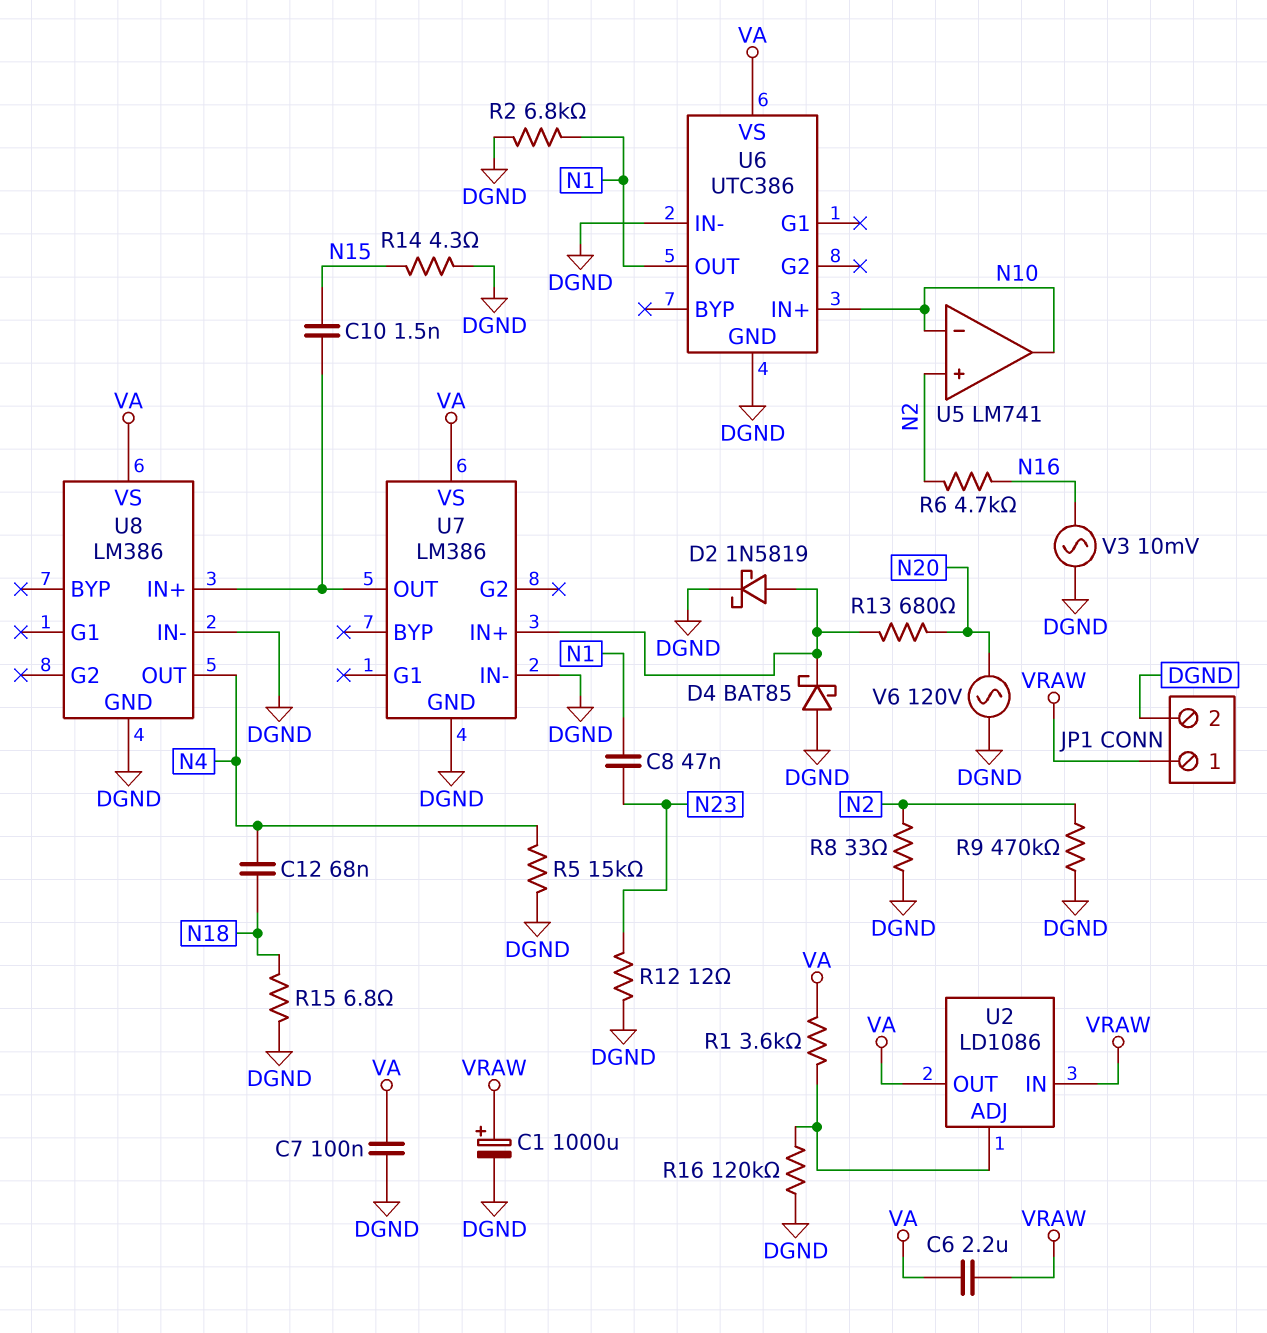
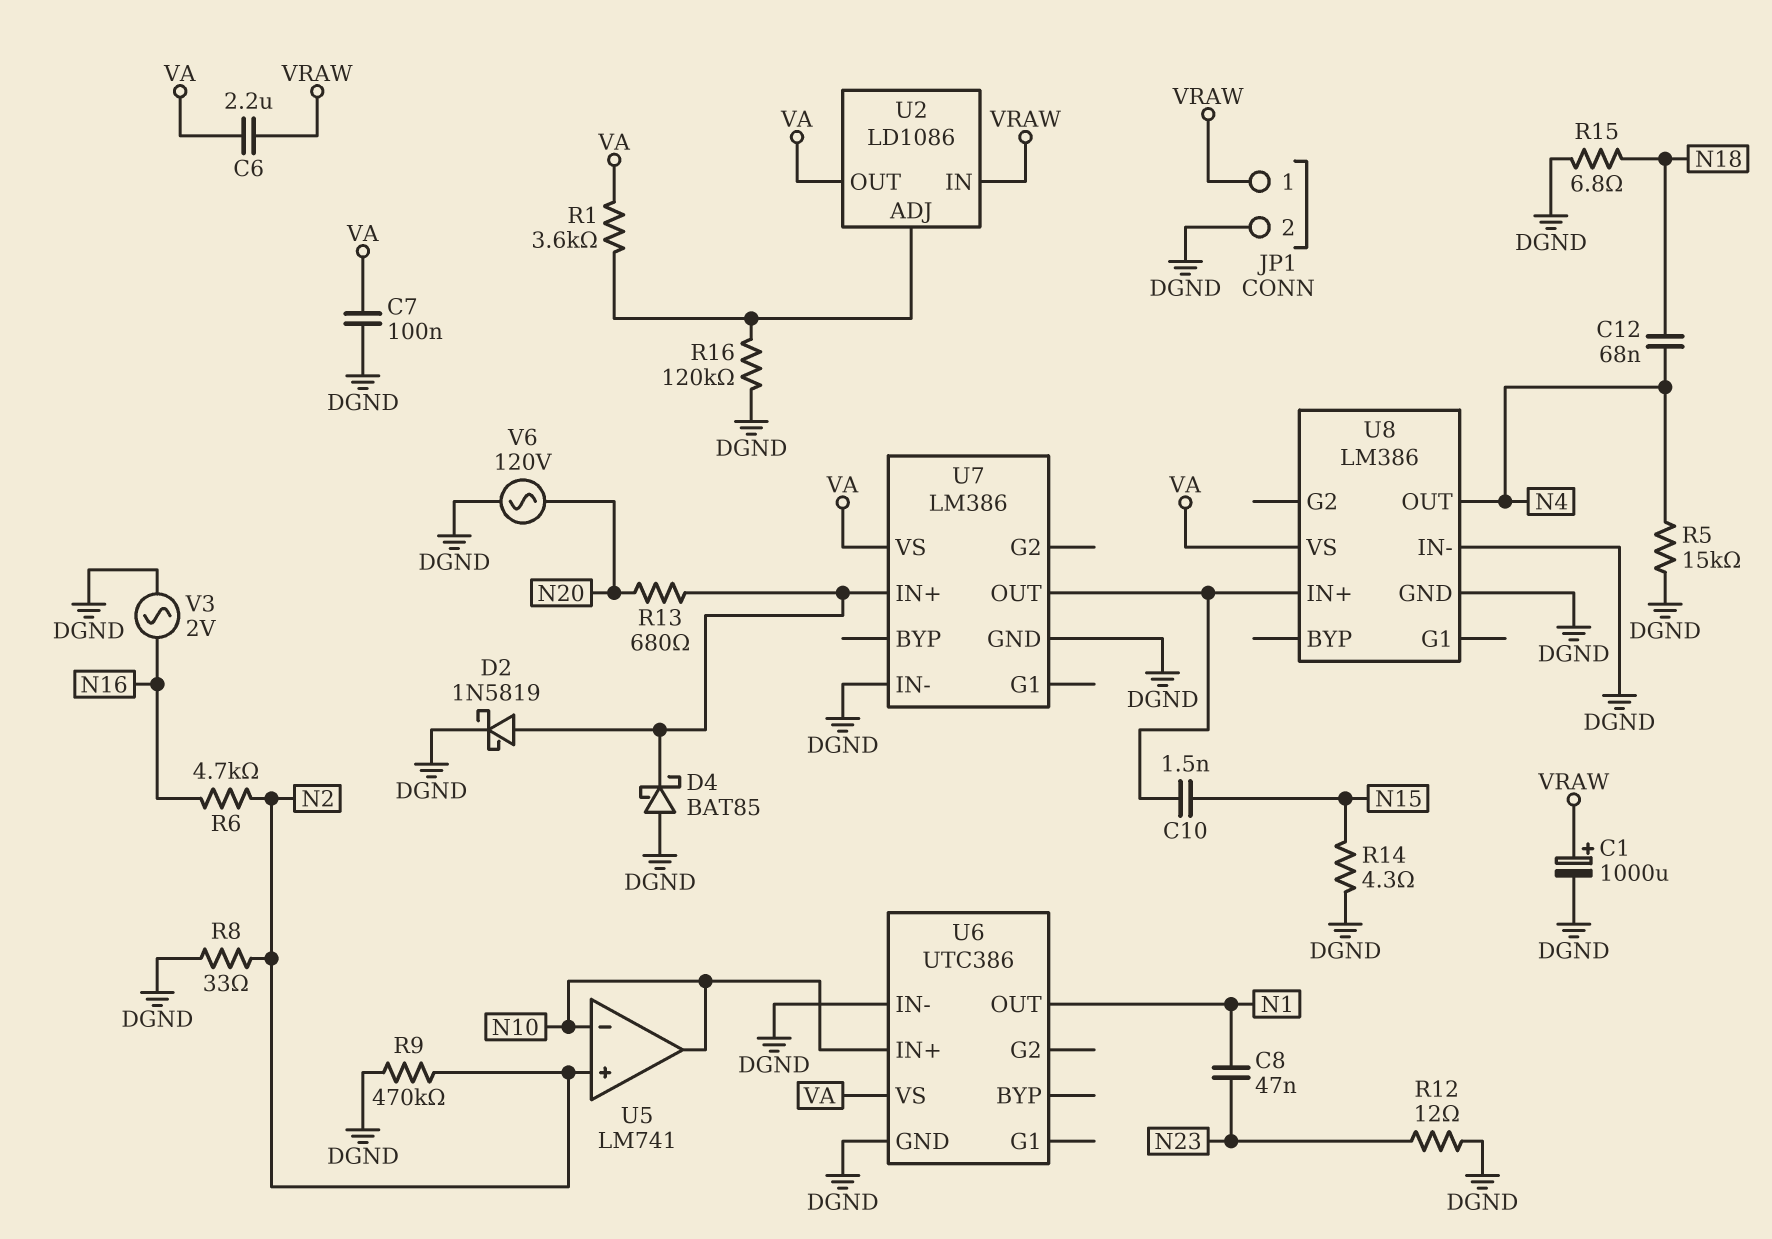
R2: 6.8k (DGND, N1) -> none
V3: AC 10mV (DGND, N16) -> AC 2V (DGND, N16)

